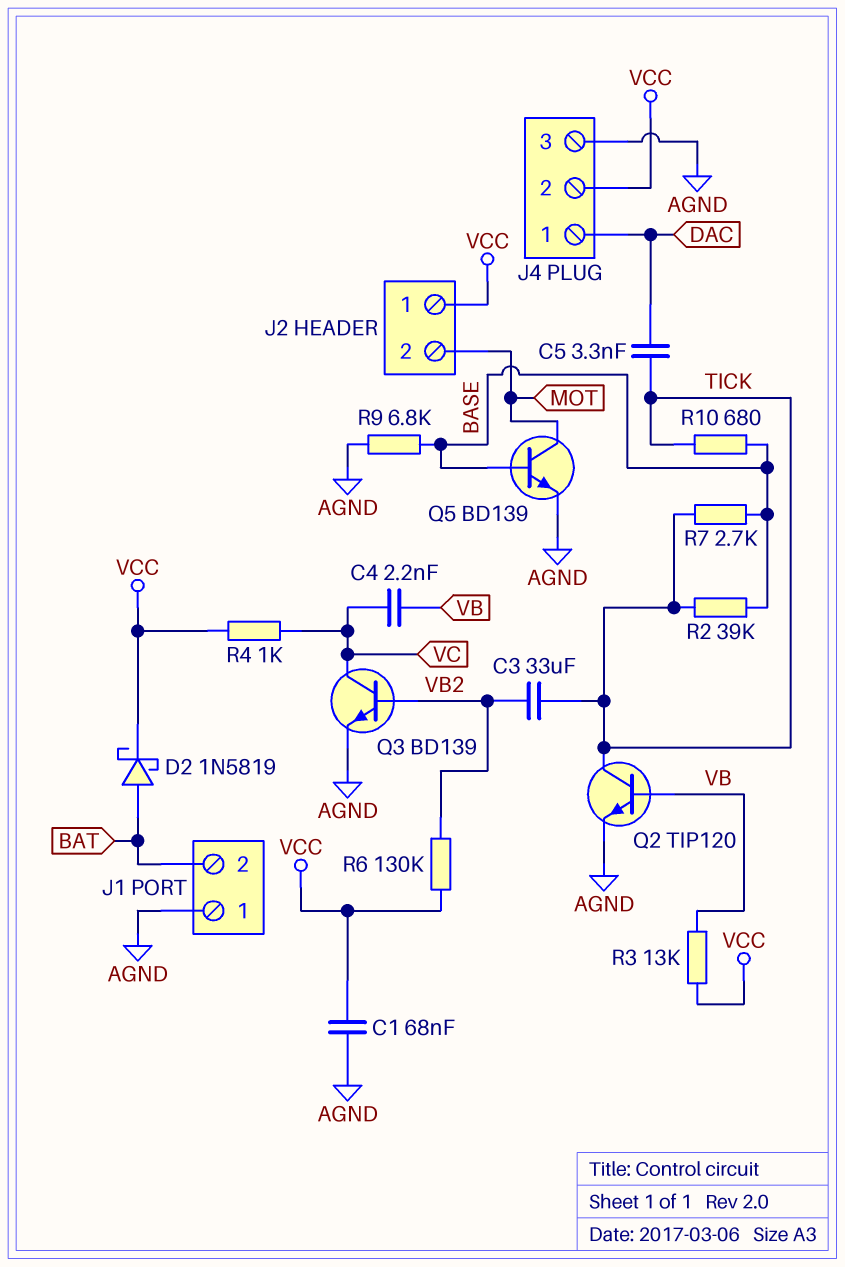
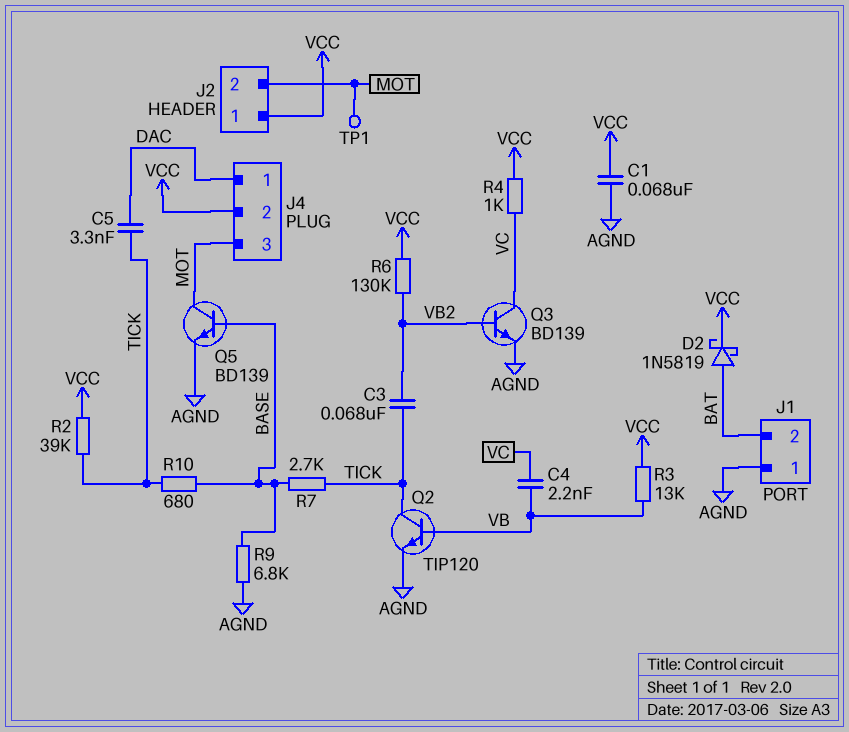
C3: 33uF (TICK, VB2) -> 68nF (TICK, VB2)
J4 pin 3: AGND -> MOT
R2: 39k (BASE, TICK) -> 39k (TICK, VCC)
TP1: none -> test point (MOT)

